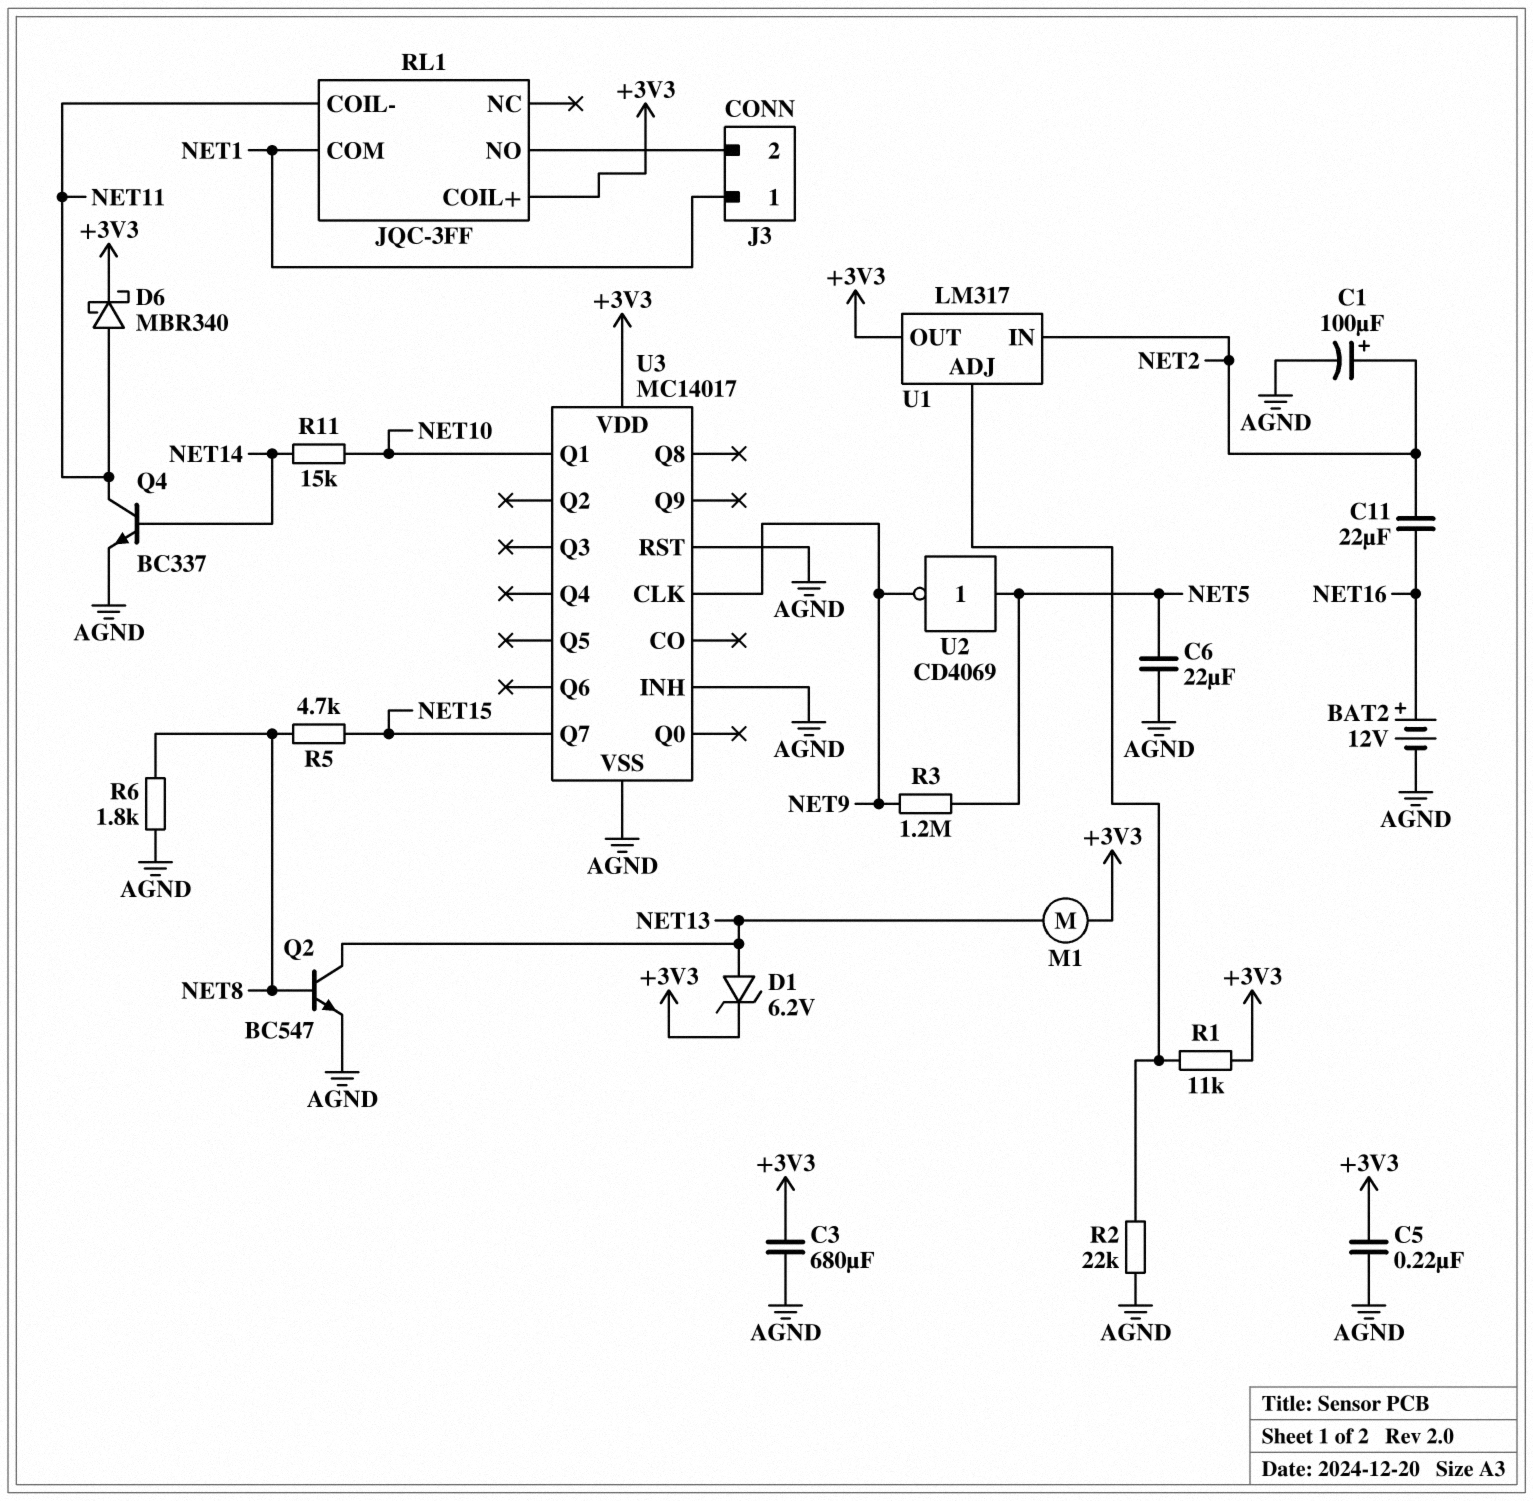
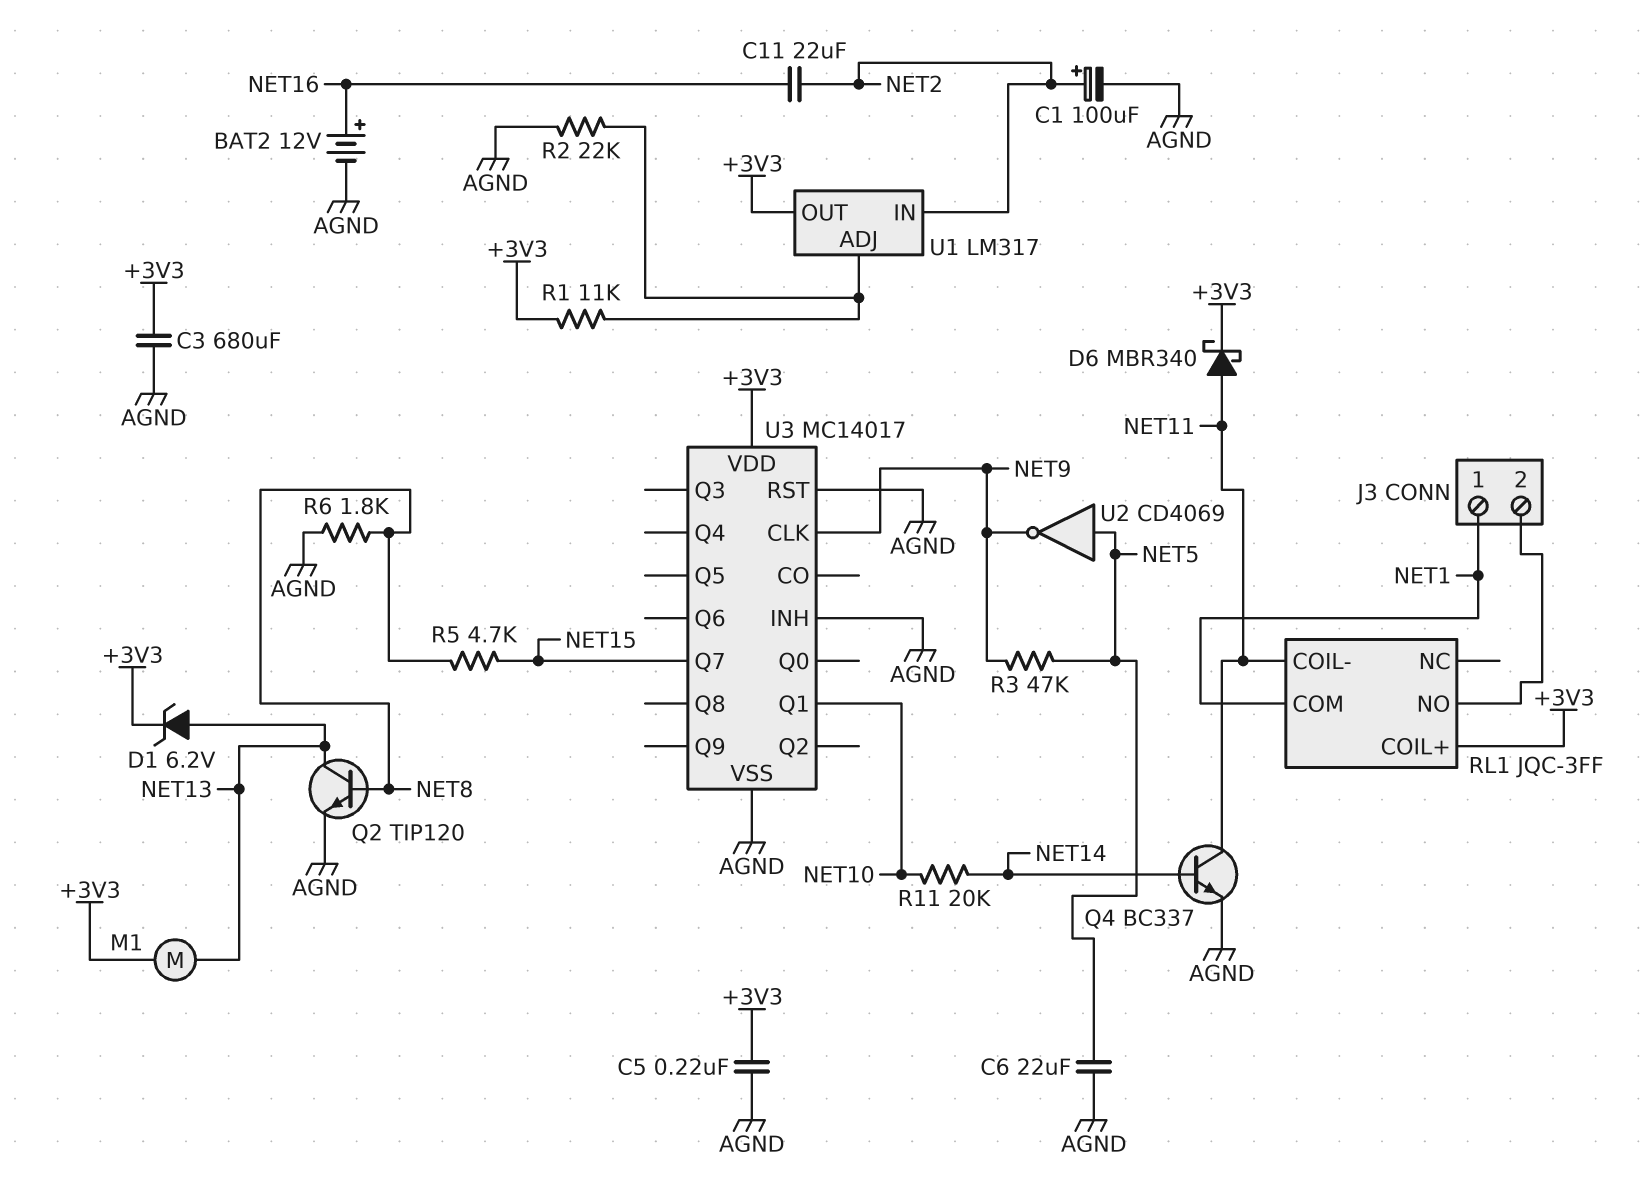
Q2: NPN BC547 (B NET8, C NET13, E AGND) -> NPN TIP120 (B NET8, C NET13, E AGND)
R3: 1.2M (NET5, NET9) -> 47k (NET5, NET9)
R11: 15k (NET10, NET14) -> 20k (NET10, NET14)

